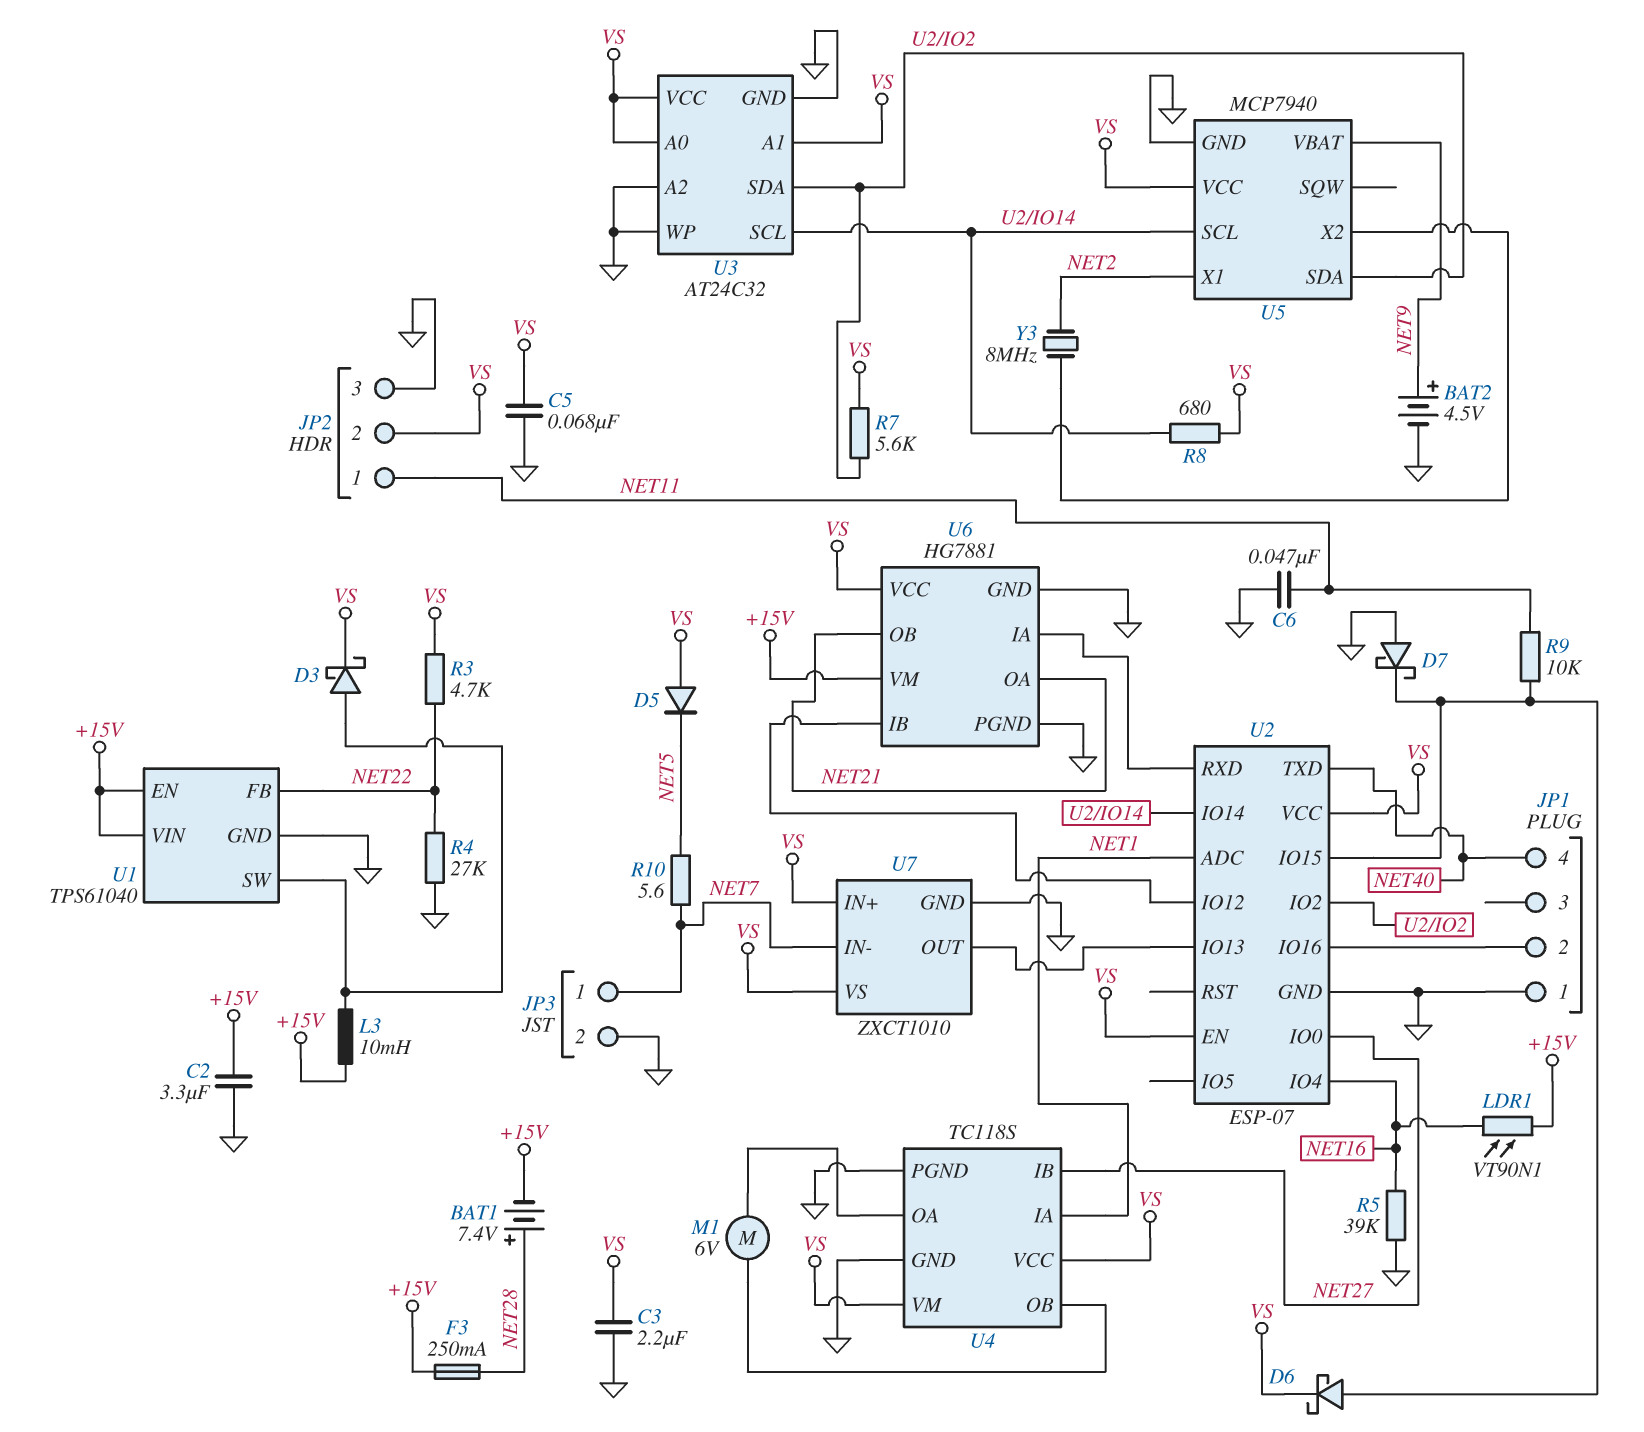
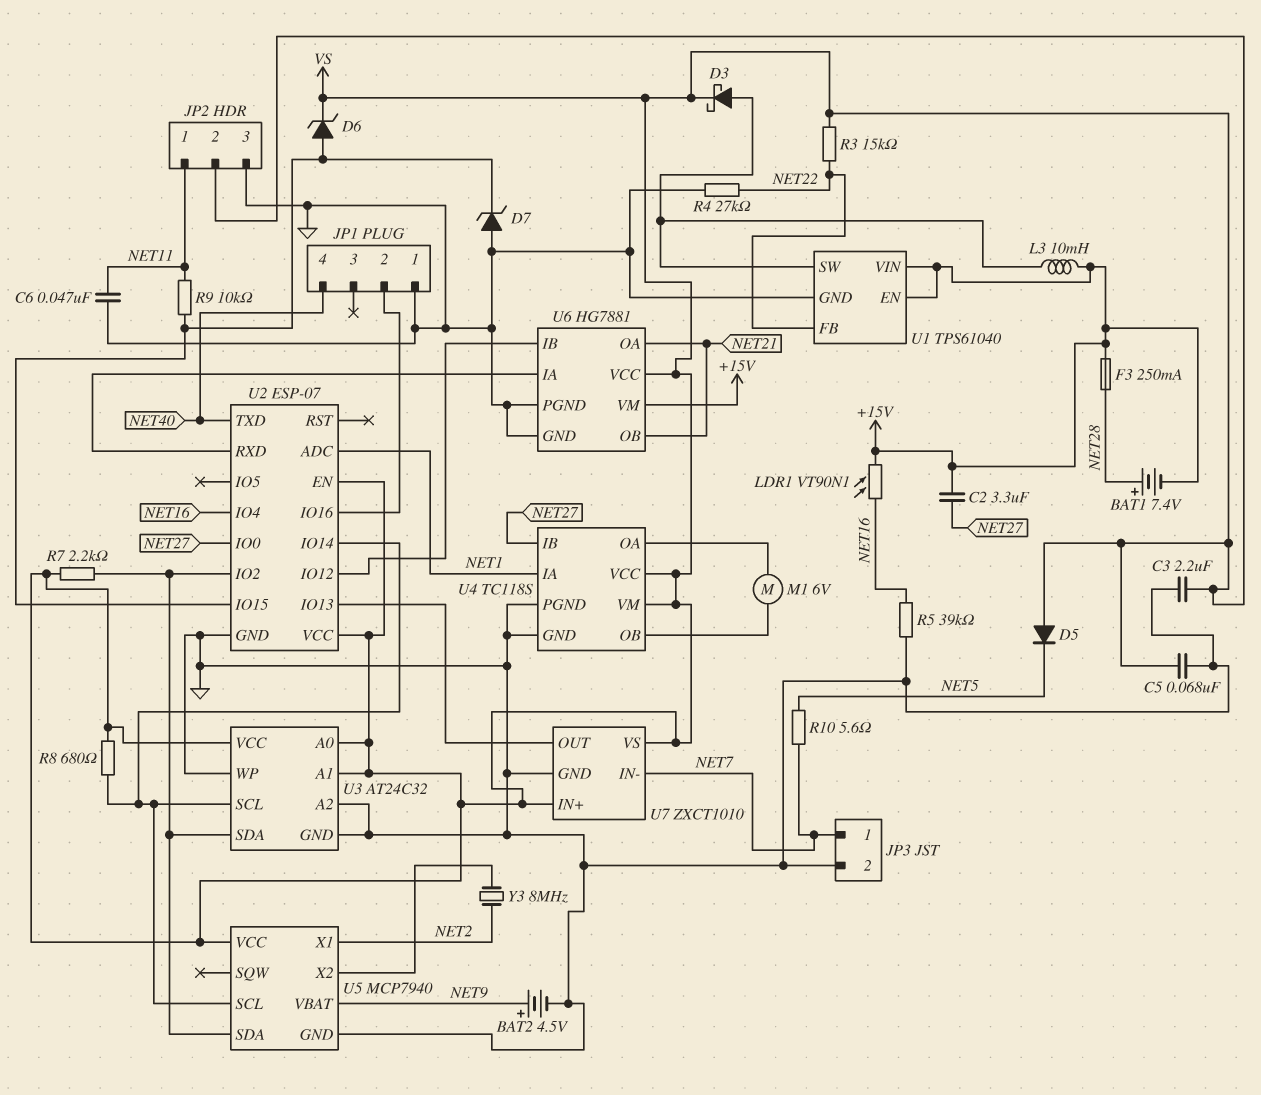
C2: 3.3uF (+15V, GND) -> 3.3uF (+15V, NET27)
D6: schottky (A U2/IO15, K VS) -> zener (A U2/IO15, K VS)
D7: schottky (A GND, K U2/IO15) -> zener (A GND, K U2/IO15)
R3: 4.7k (NET22, VS) -> 15k (NET22, VS)
R7: 5.6k (U2/IO2, VS) -> 2.2k (U2/IO2, VS)

